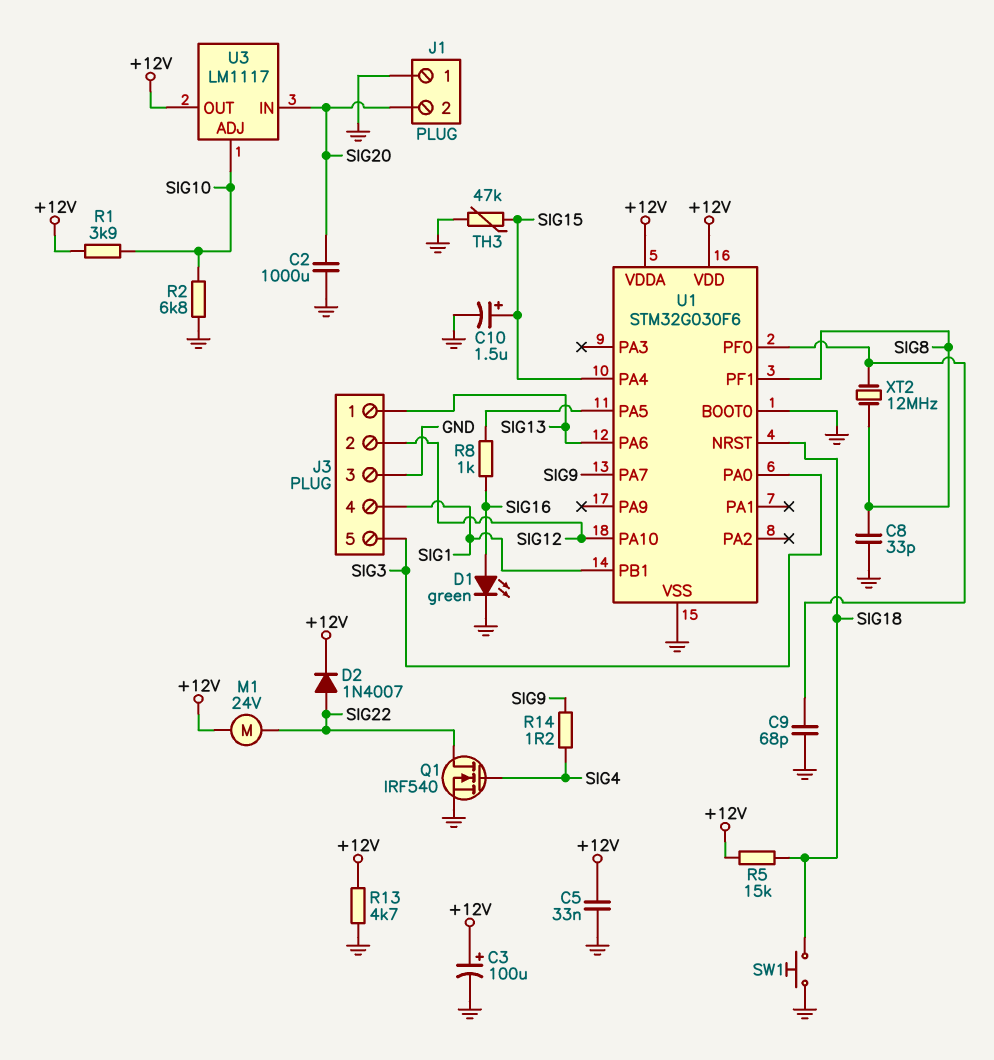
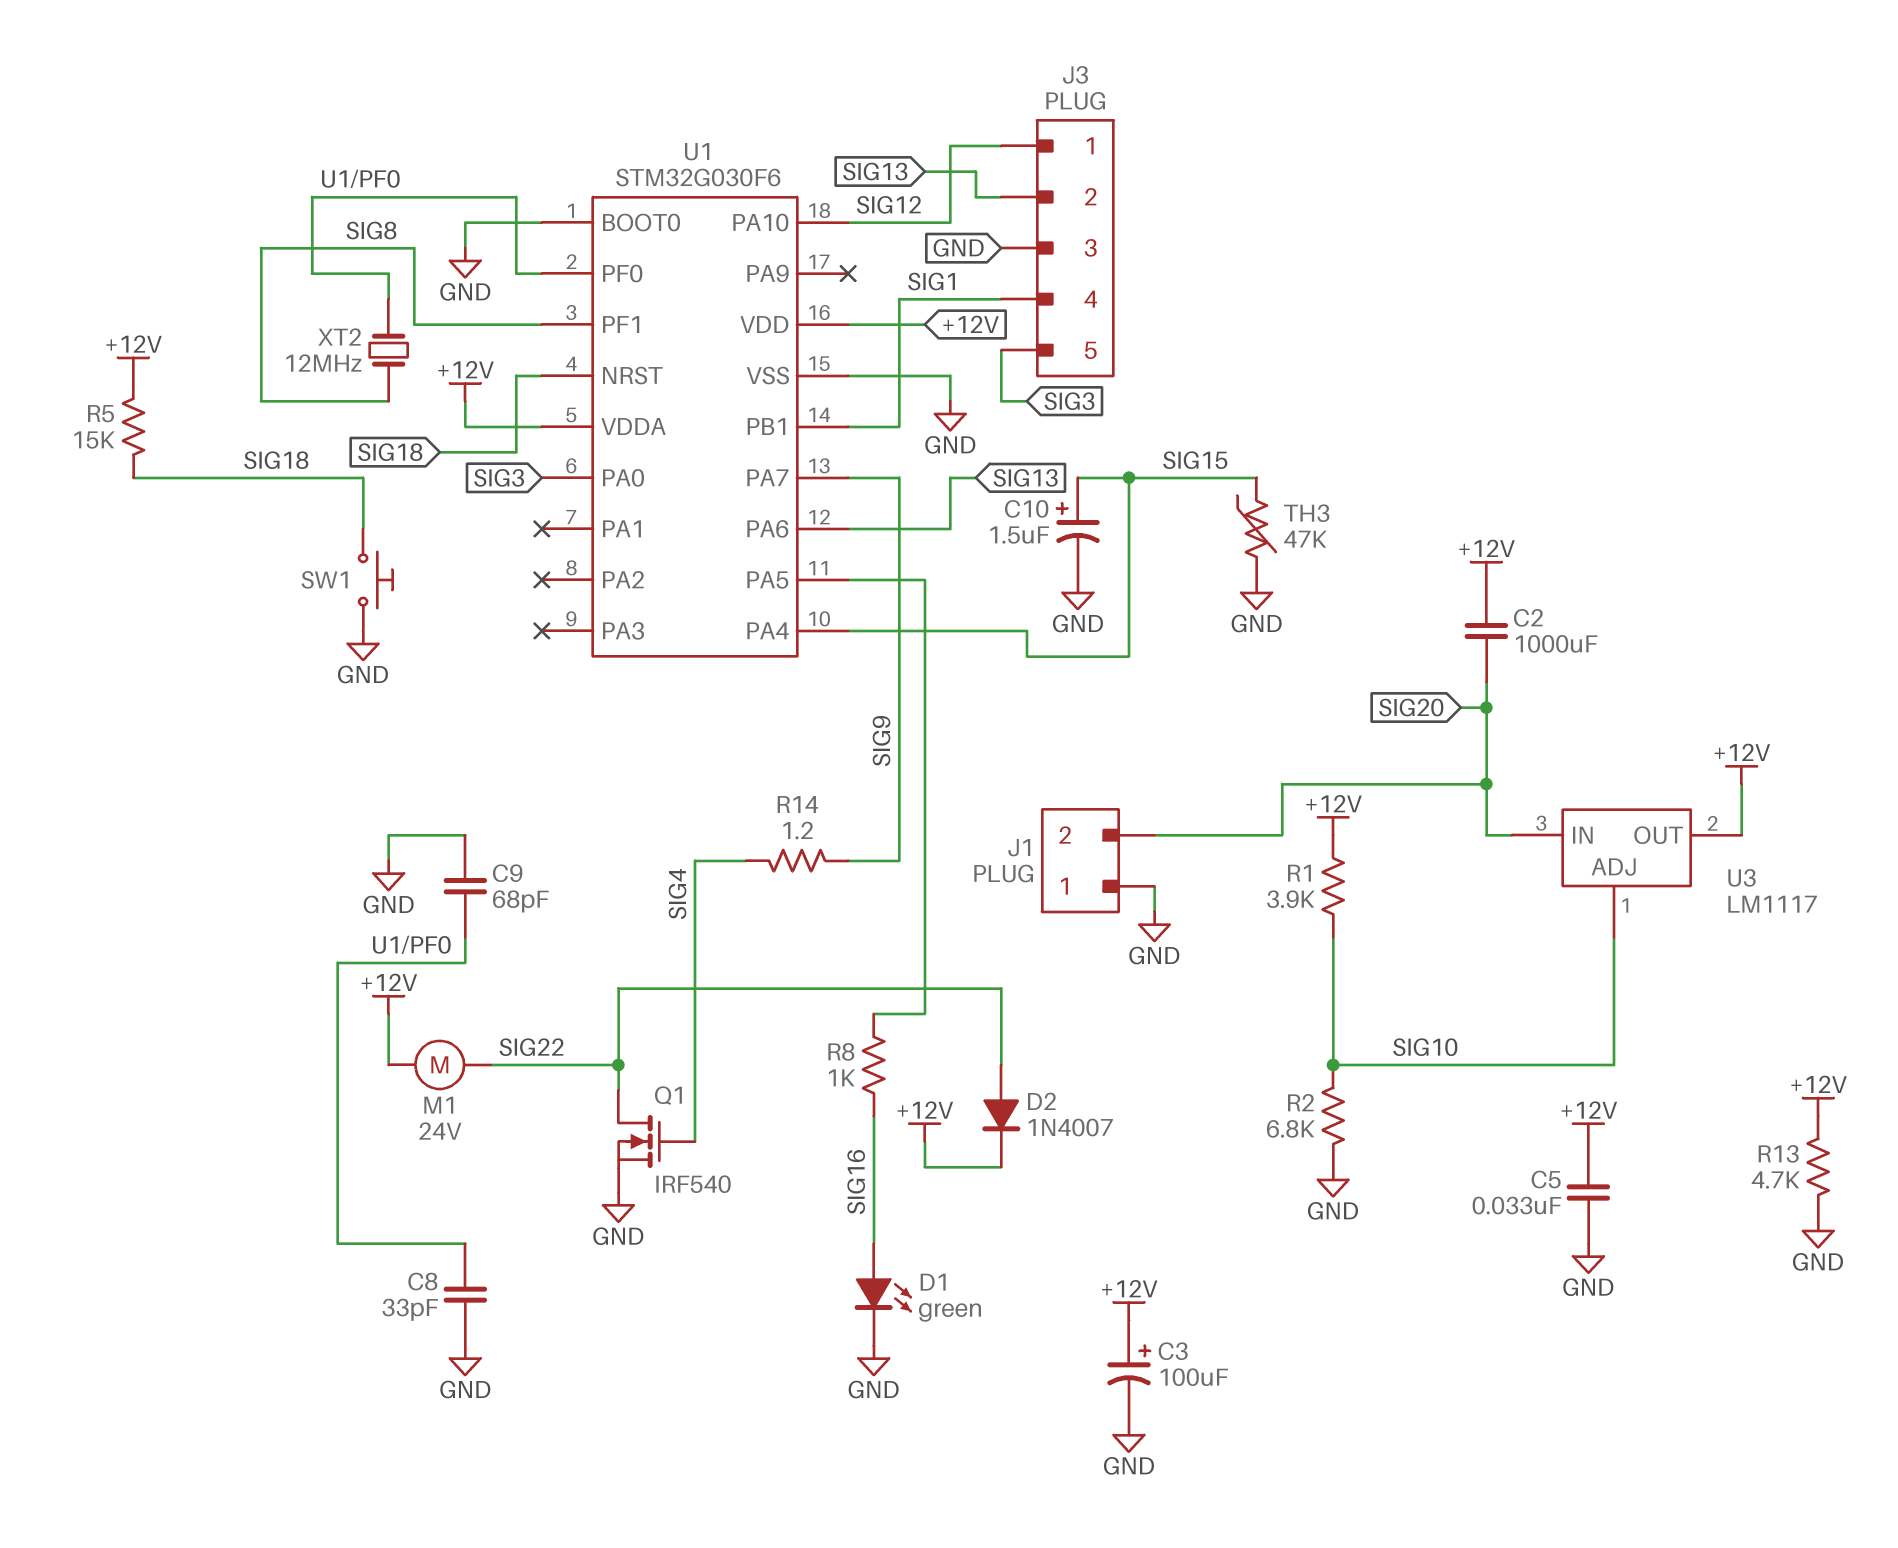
C2: 1000uF (GND, SIG20) -> 1000uF (+12V, SIG20)
C8: 33pF (GND, SIG8) -> 33pF (GND, U1/PF0)
J3 pin 1: SIG13 -> SIG12
J3 pin 2: SIG12 -> SIG13

